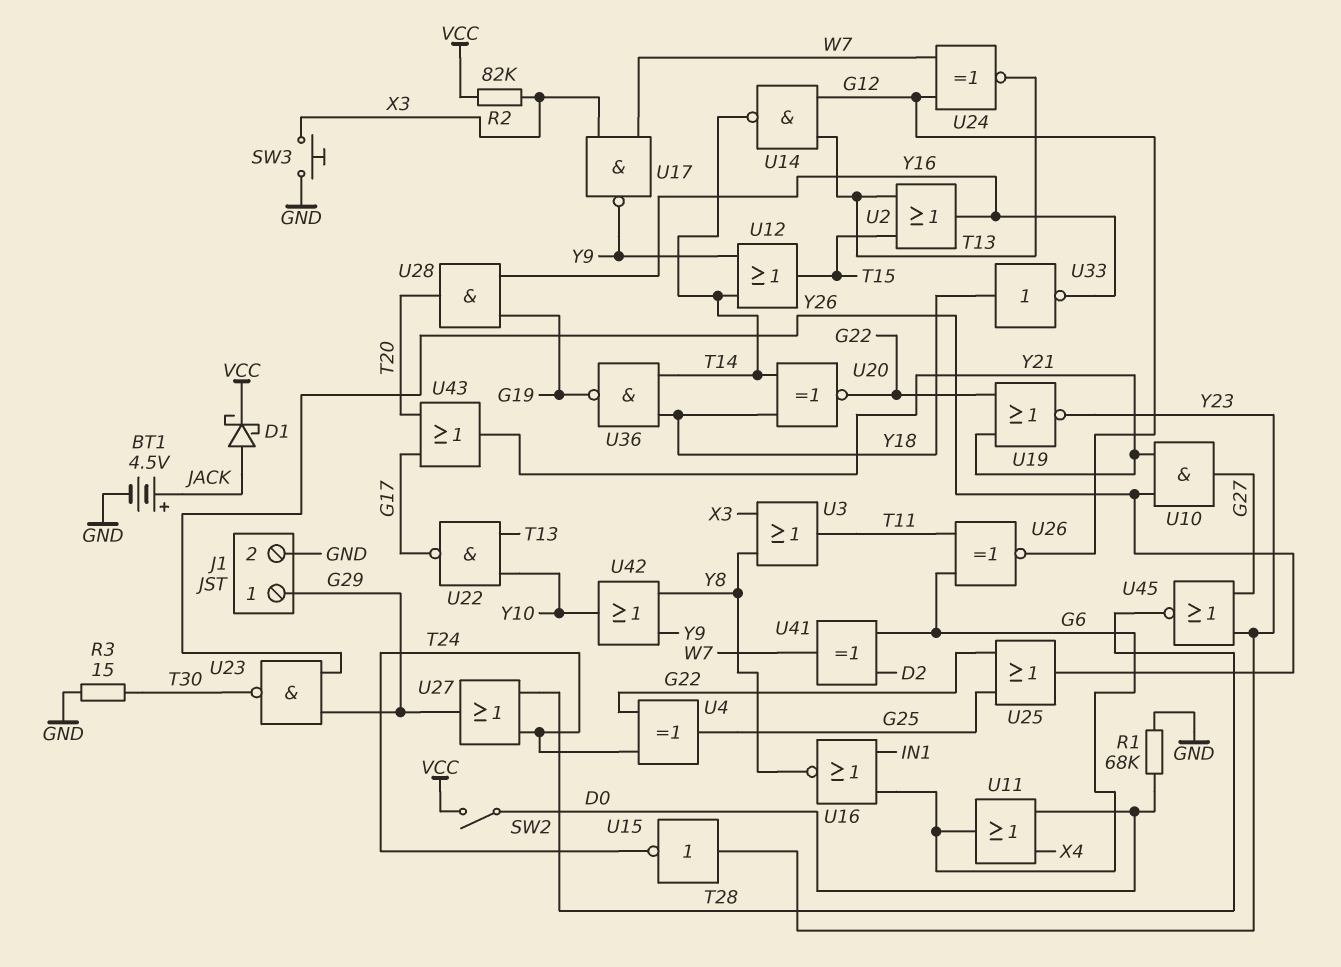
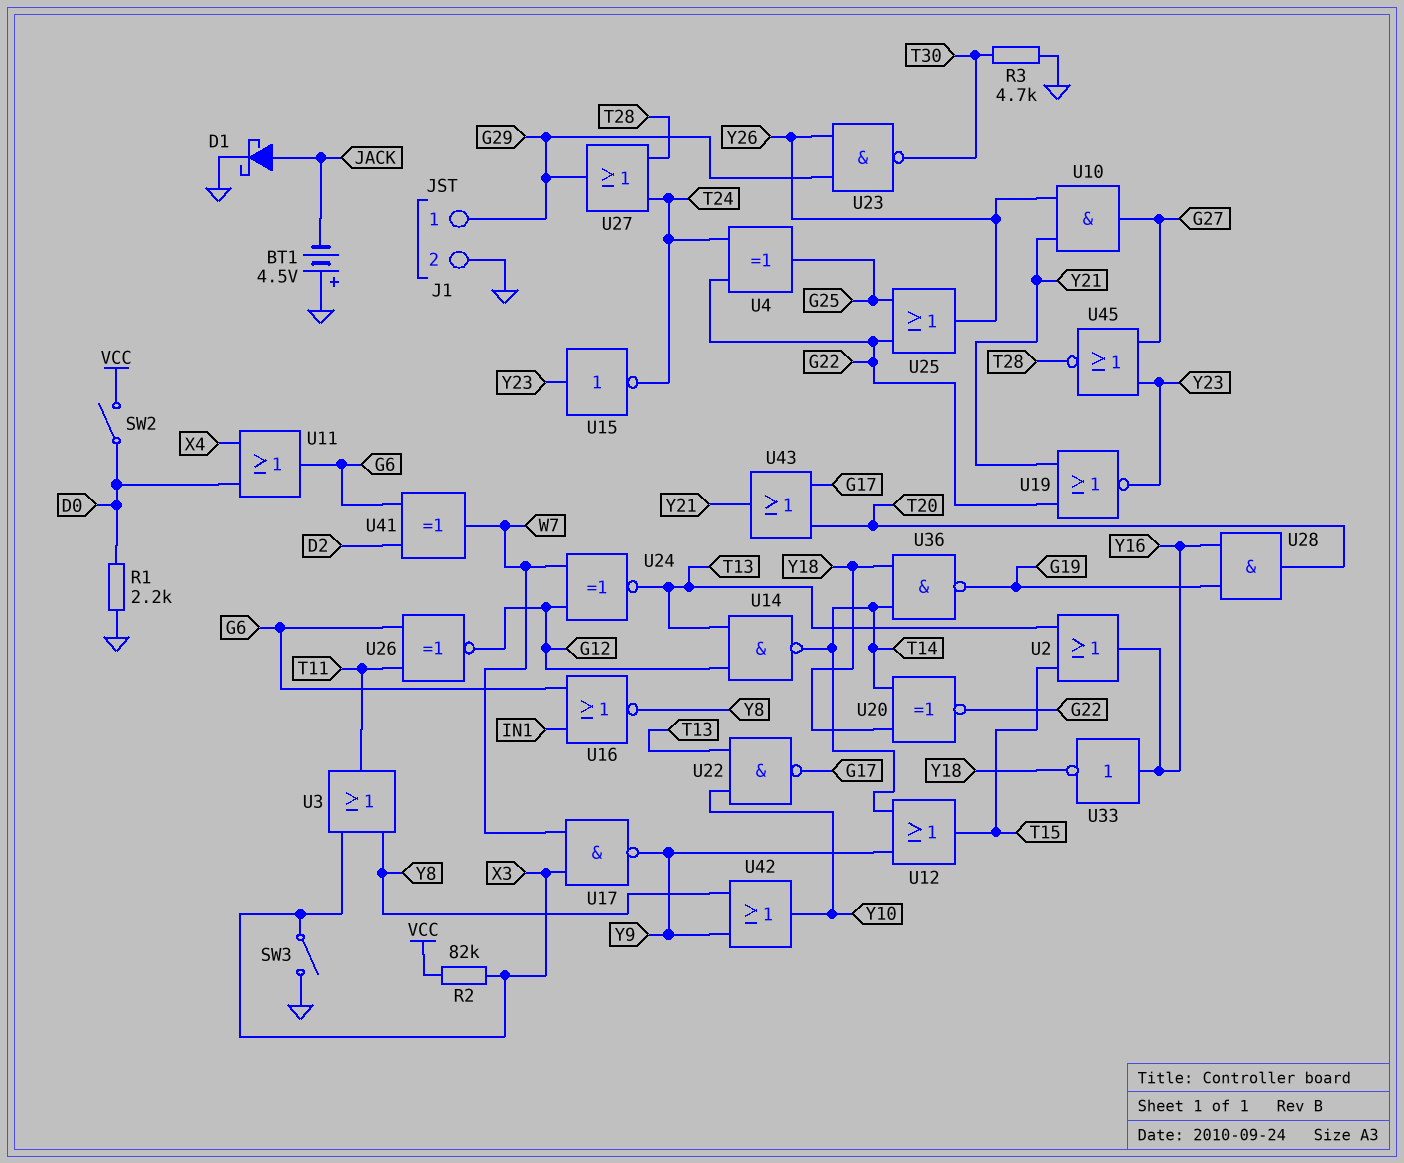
BT1: 4.5V (plus JACK, minus GND) -> 4.5V (plus GND, minus JACK)
D1: schottky (A JACK, K VCC) -> schottky (A JACK, K GND)
R1: 68k (D0, GND) -> 2.2k (D0, GND)
R3: 15 (GND, T30) -> 4.7k (GND, T30)
SW3: button (GND, X3) -> switch (GND, X3)
U33: NOT (in Y18, out Y16) -> NOT (in Y16, out Y18)

